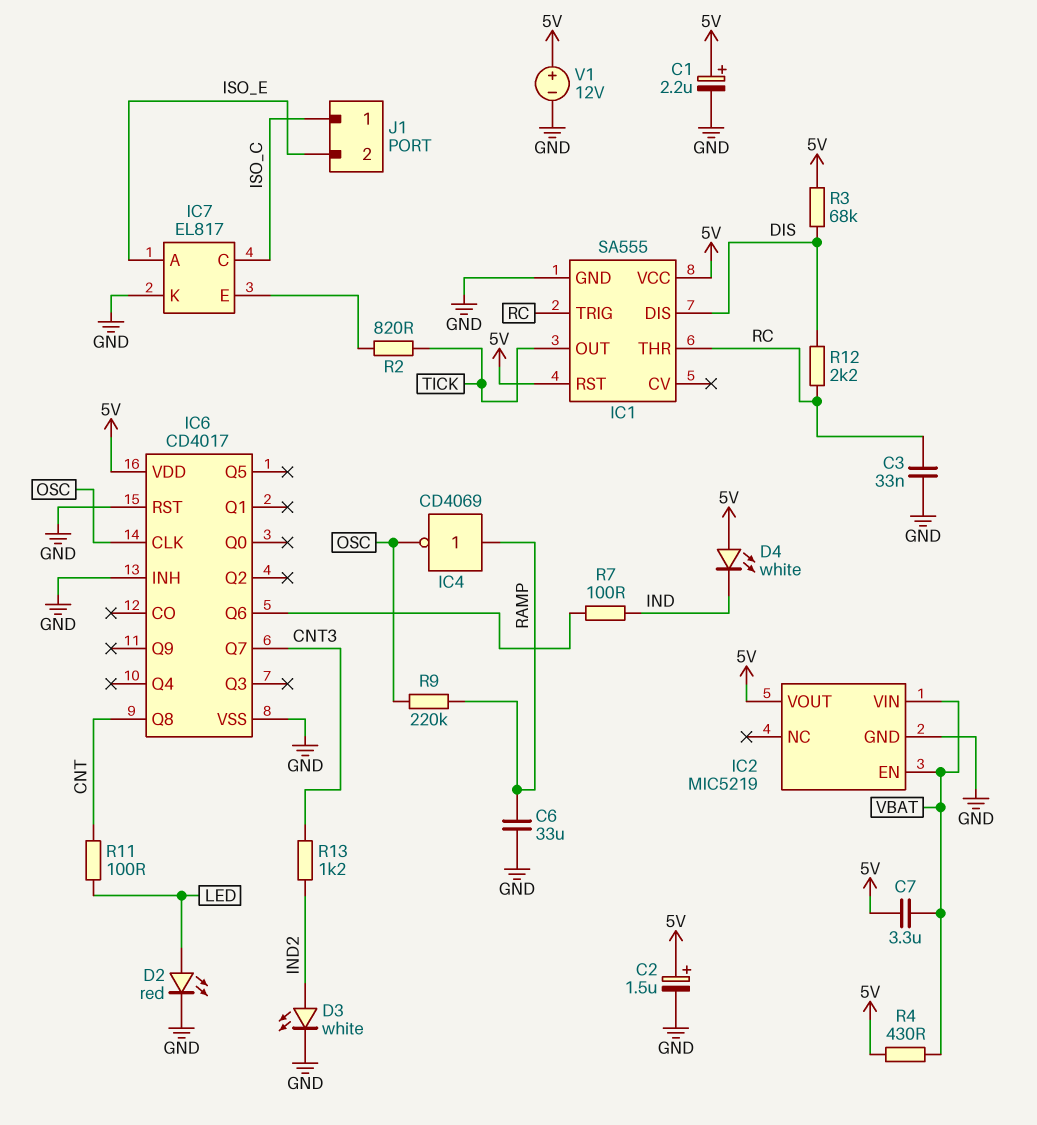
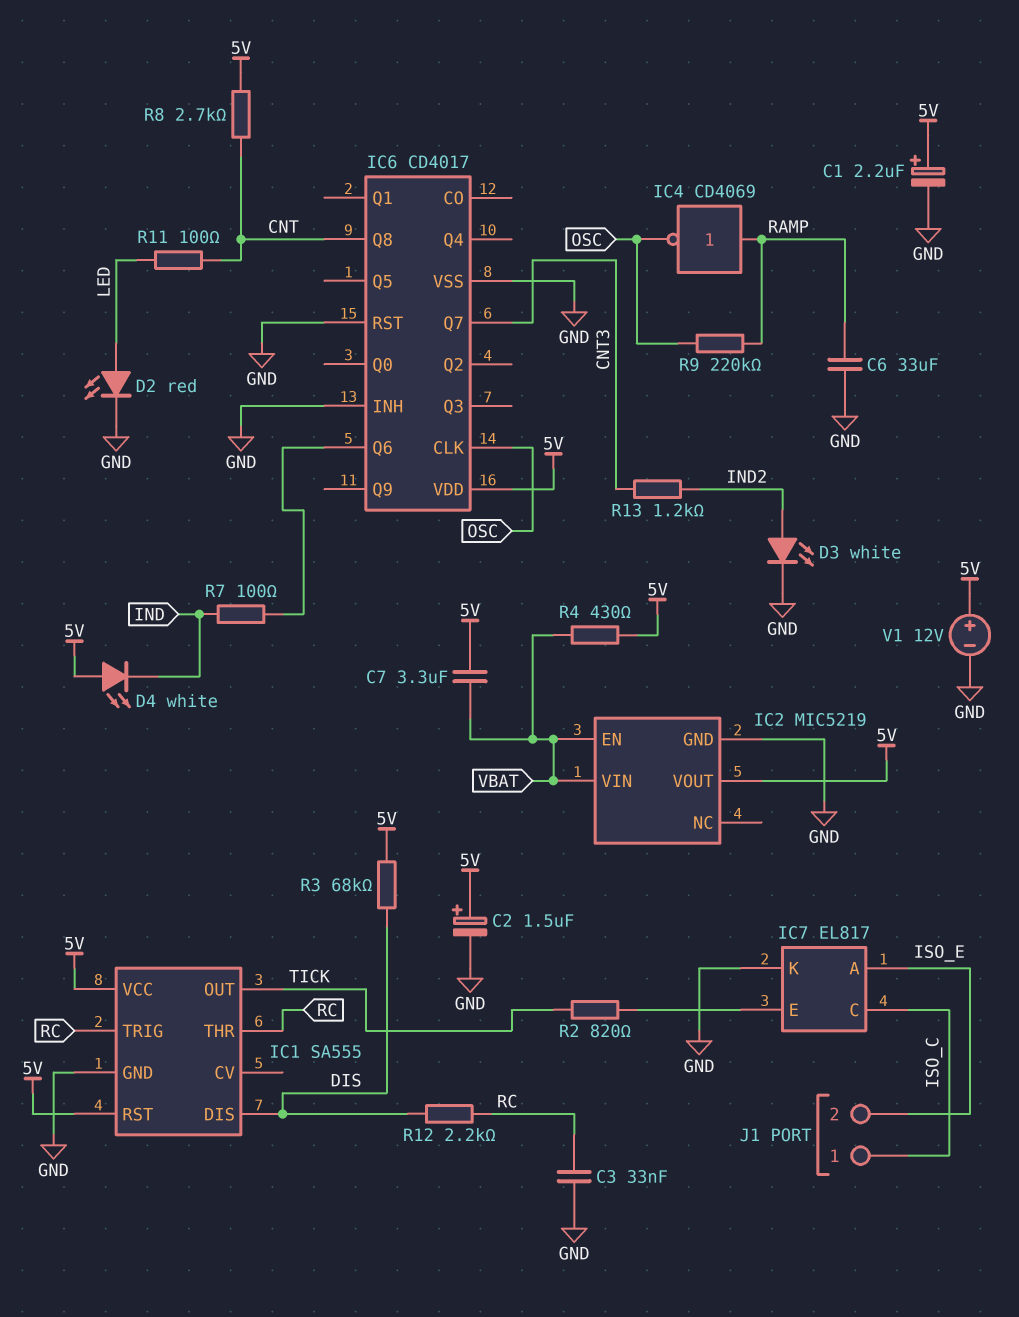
R8: none -> 2.7k (5V, CNT)

